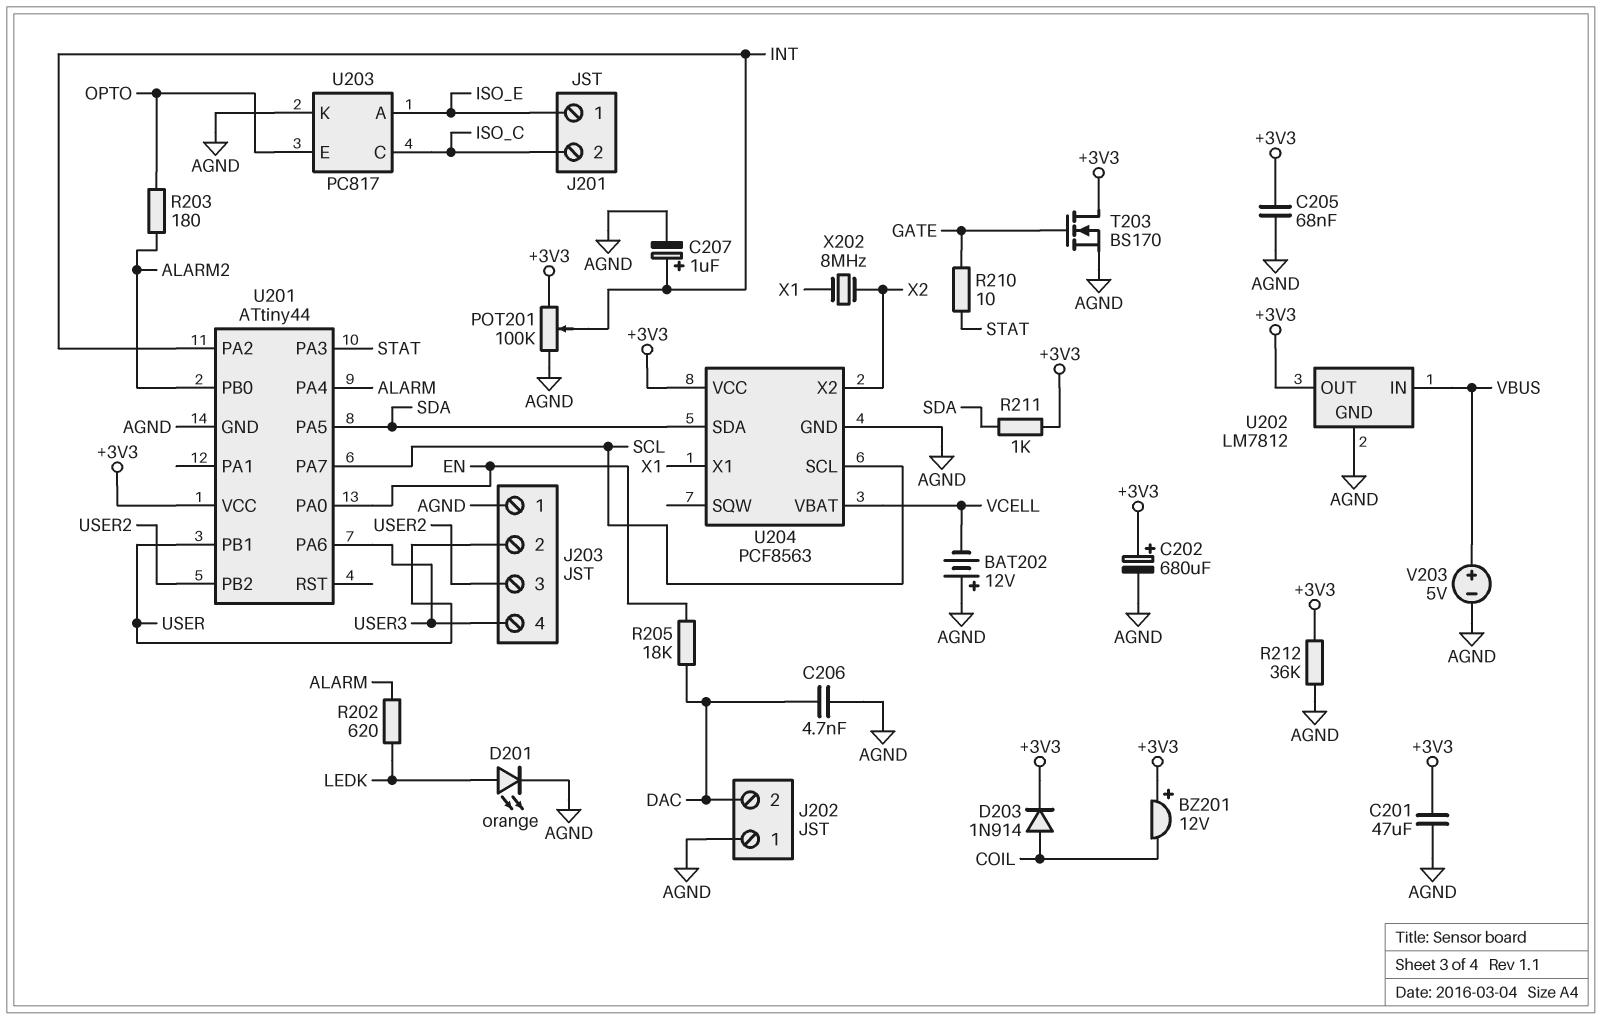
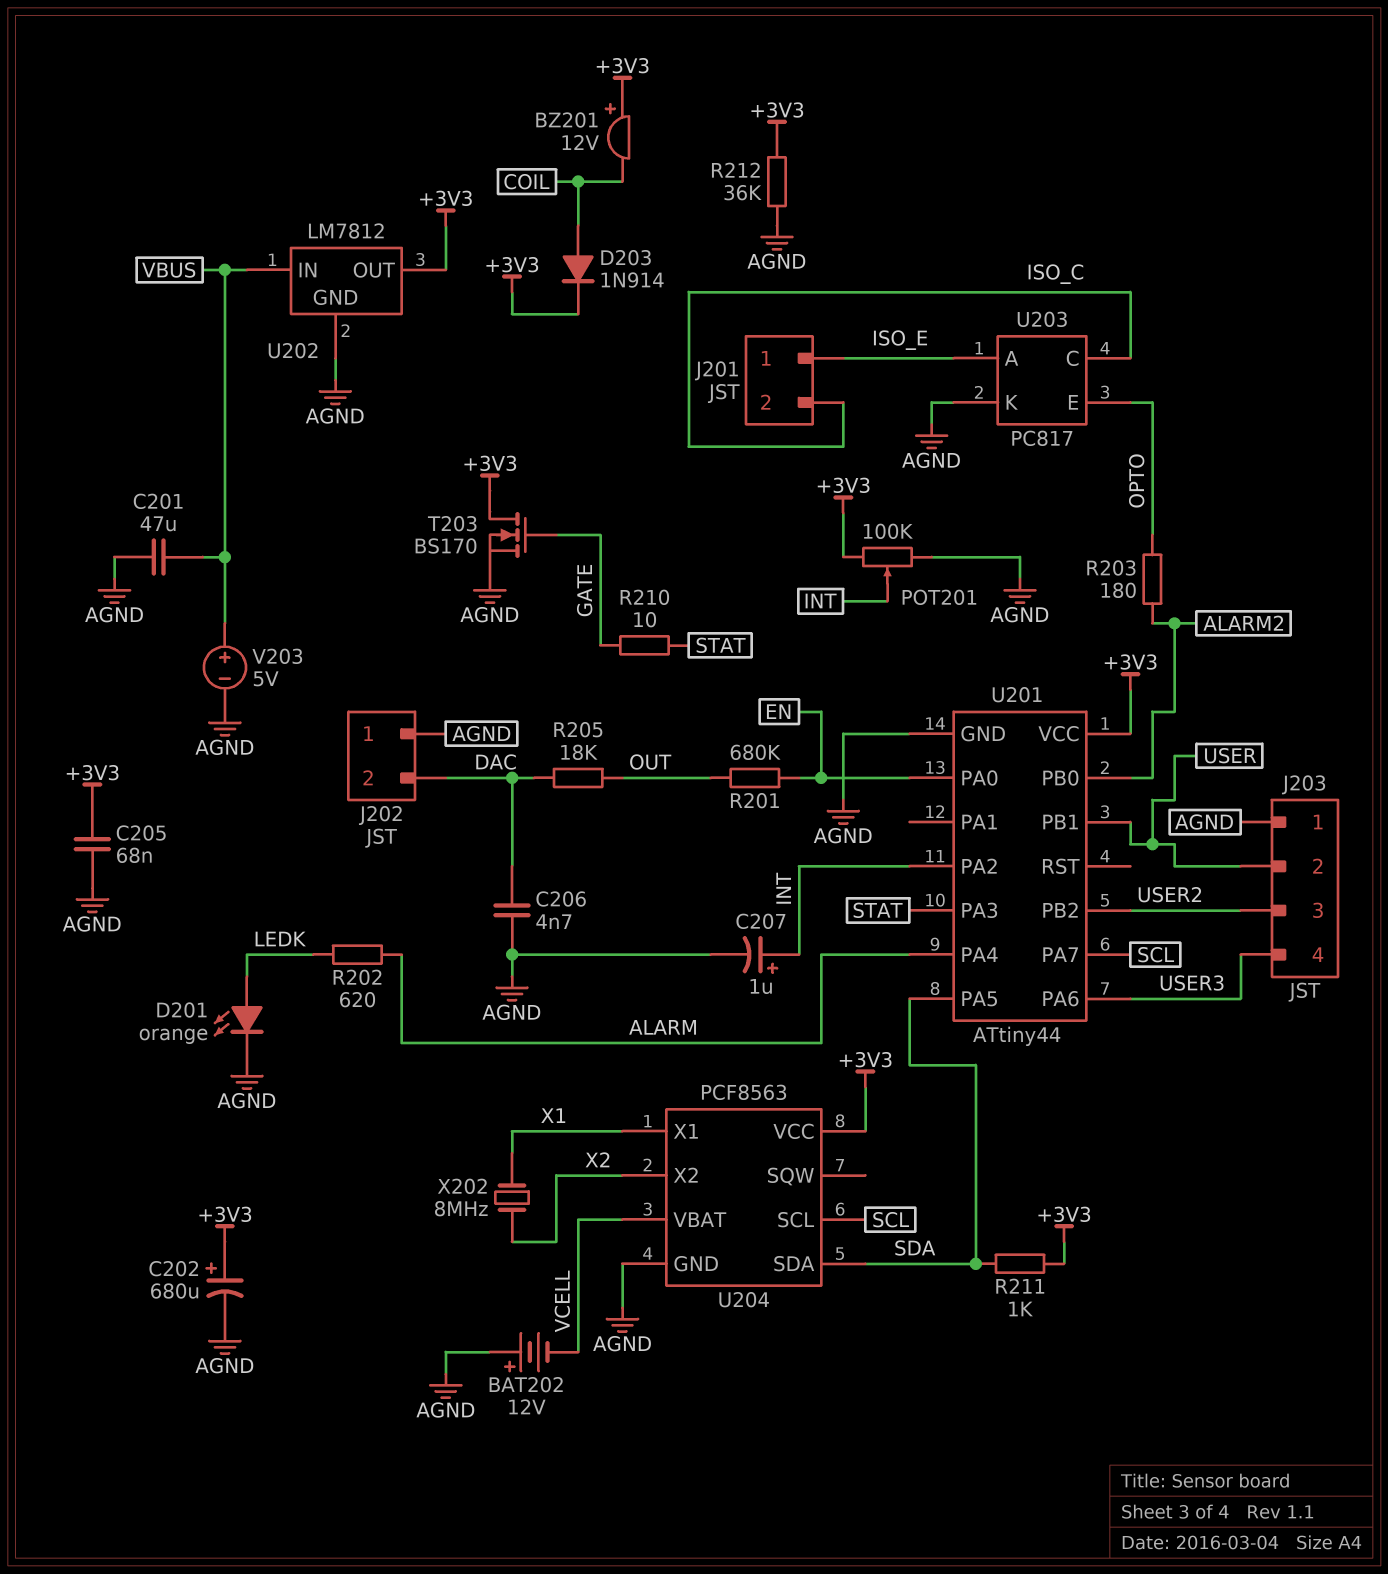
C201: 47uF (+3V3, AGND) -> 47uF (AGND, VBUS)
R201: none -> 680k (EN, OUT)
R205: 18k (DAC, EN) -> 18k (DAC, OUT)

